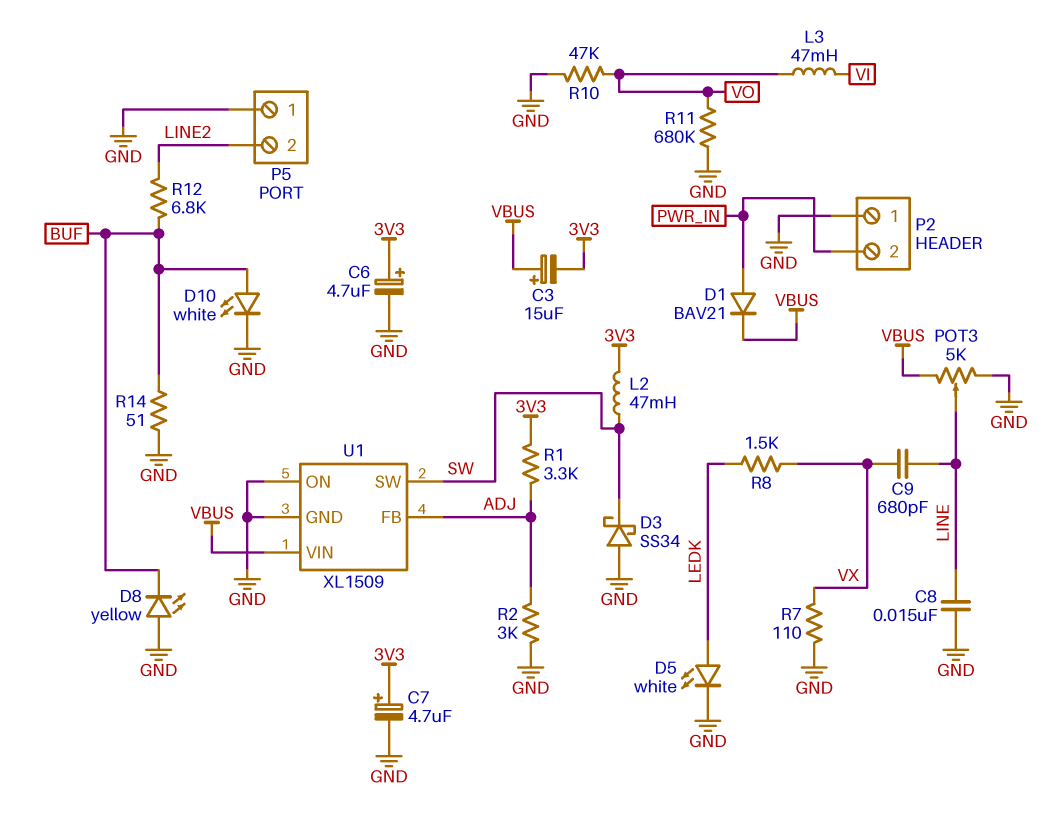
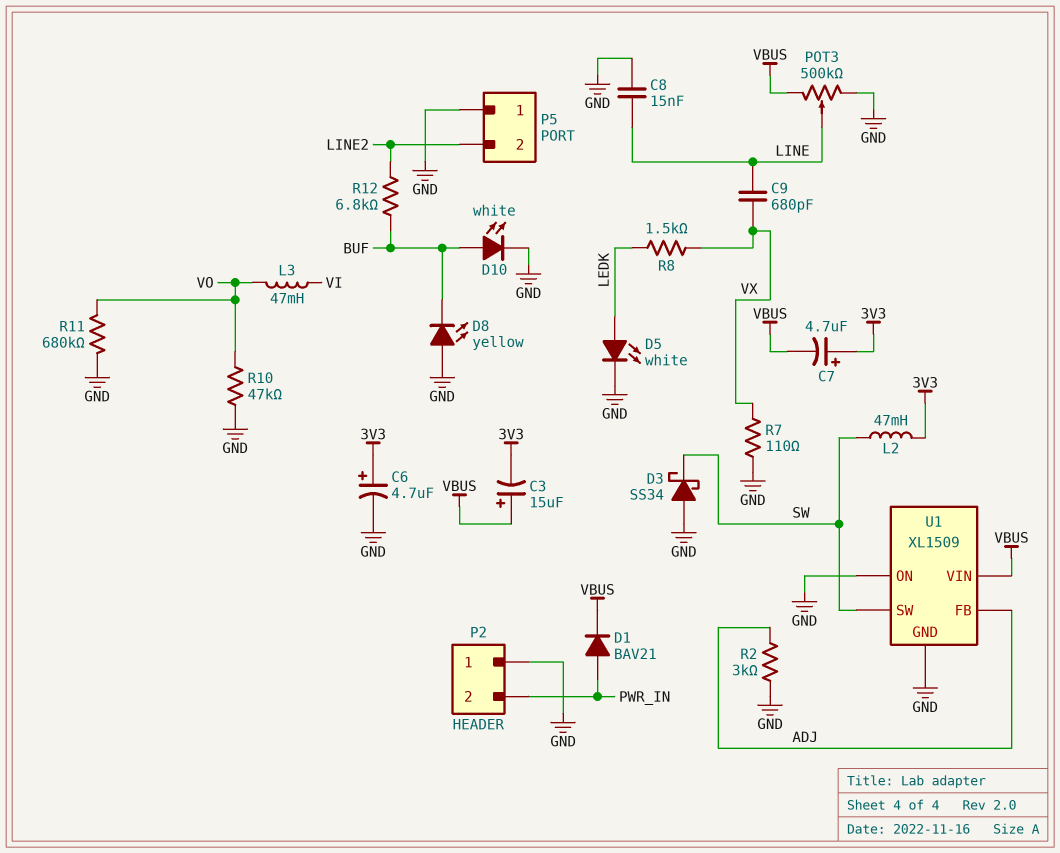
C7: 4.7uF (plus 3V3, minus GND) -> 4.7uF (plus 3V3, minus VBUS)
POT3: 5k (GND, VBUS, wiper LINE) -> 500k (GND, VBUS, wiper LINE)
R1: 3.3k (3V3, ADJ) -> none
R14: 51 (BUF, GND) -> none

